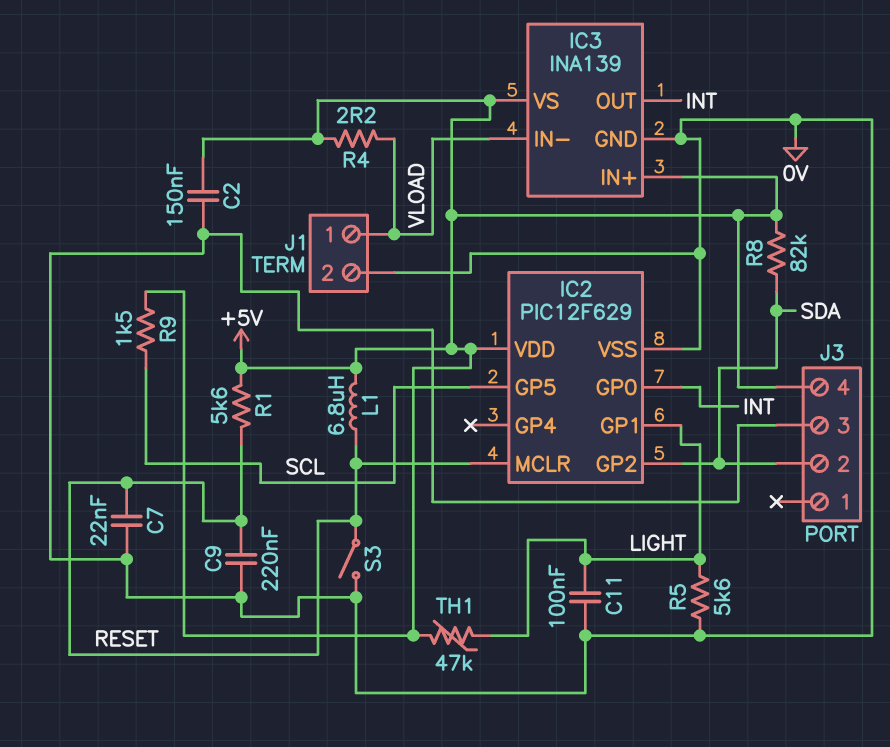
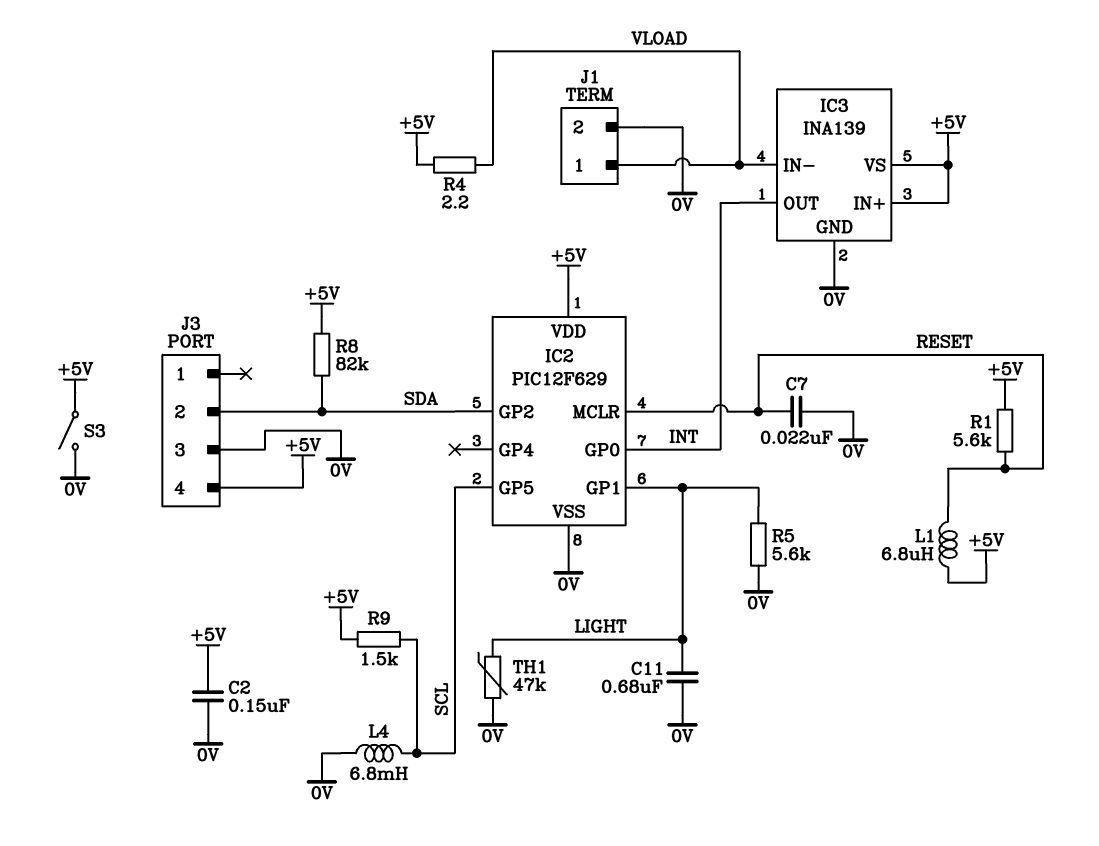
C9: 220nF (0V, RESET) -> none
C11: 100nF (0V, LIGHT) -> 680nF (0V, LIGHT)
L4: none -> 6.8mH (0V, SCL)
S3: switch (0V, RESET) -> switch (+5V, 0V)
TH1: 47k (+5V, LIGHT) -> 47k (0V, LIGHT)

